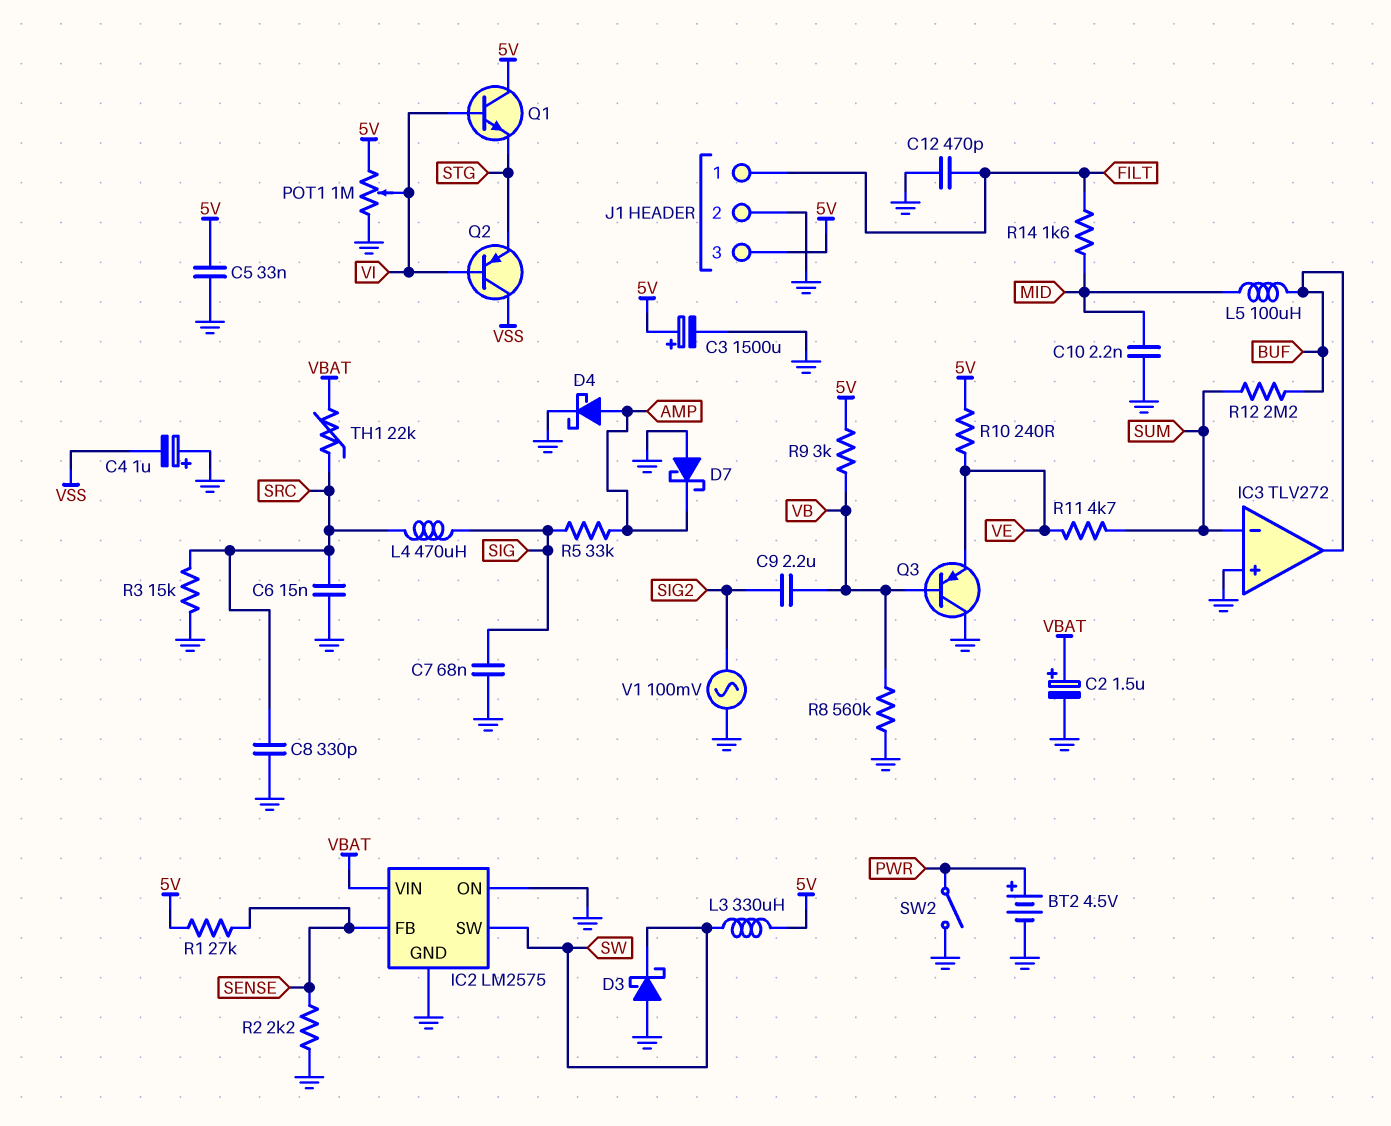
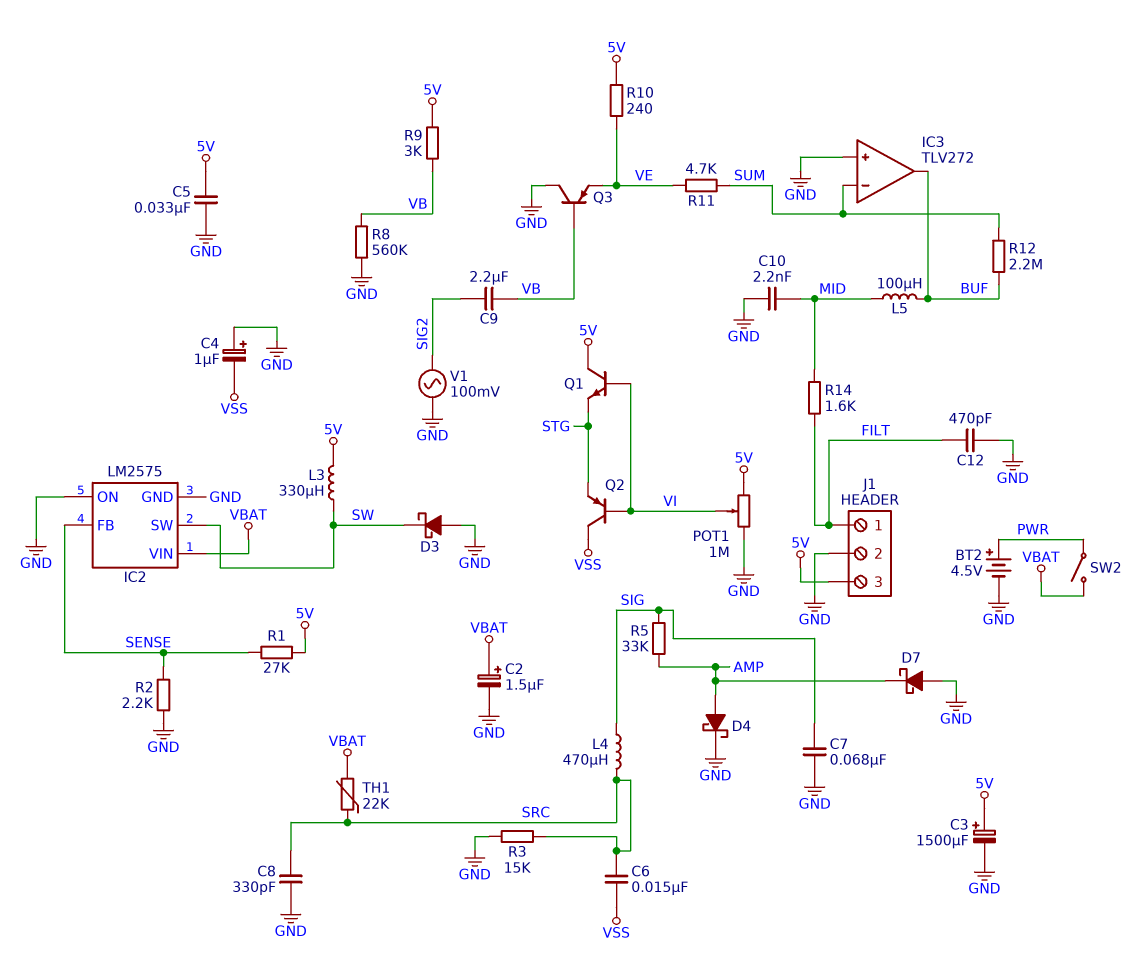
C6: 15nF (GND, SRC) -> 15nF (SRC, VSS)
SW2: switch (GND, PWR) -> switch (PWR, VBAT)

